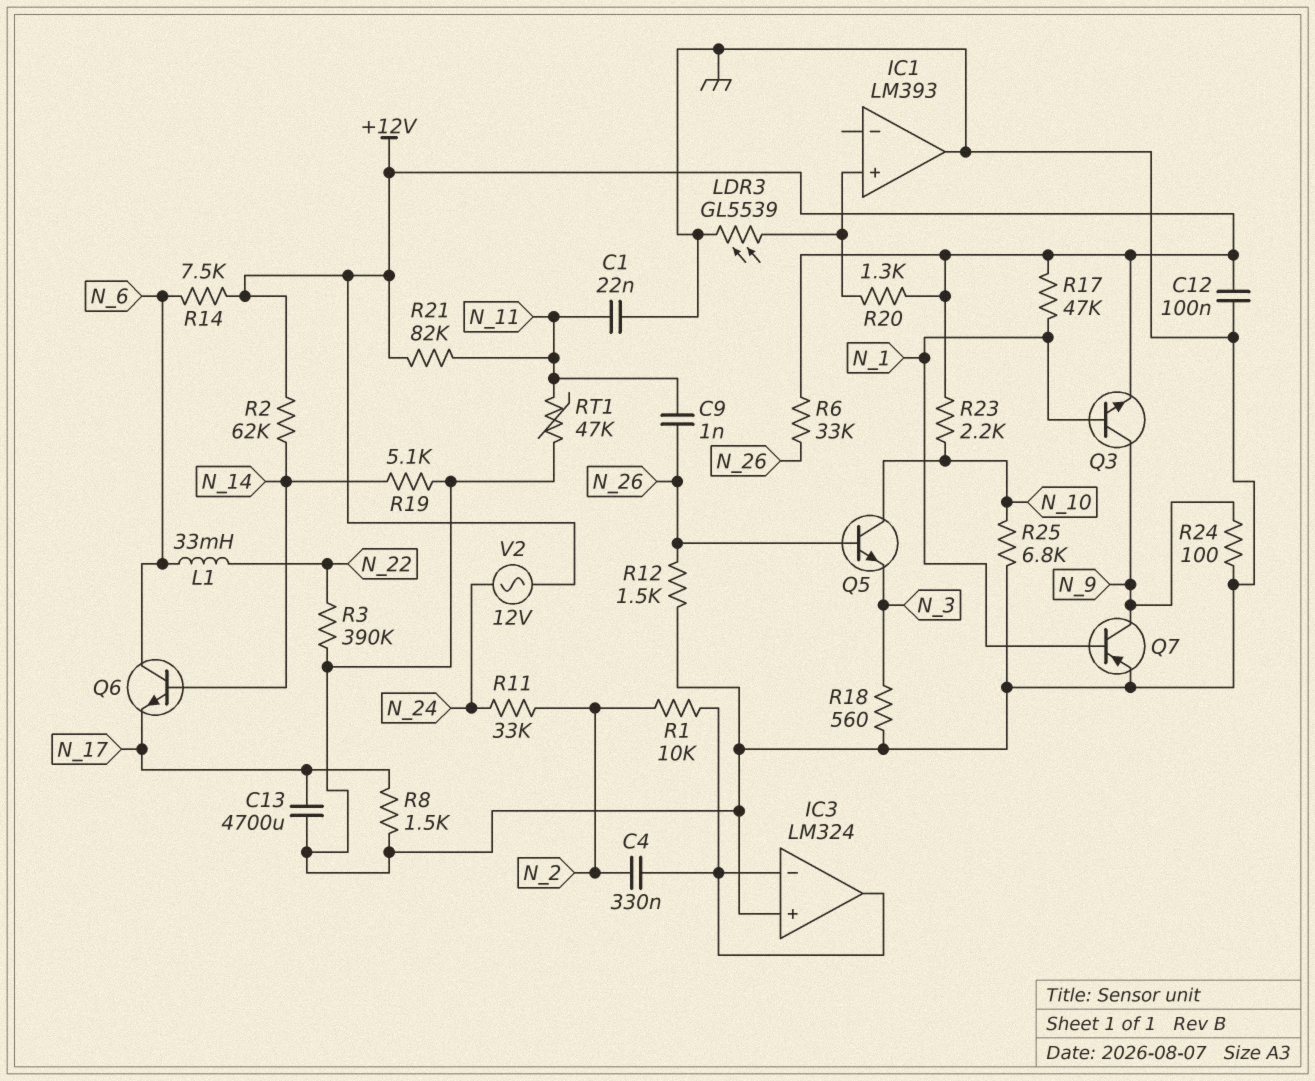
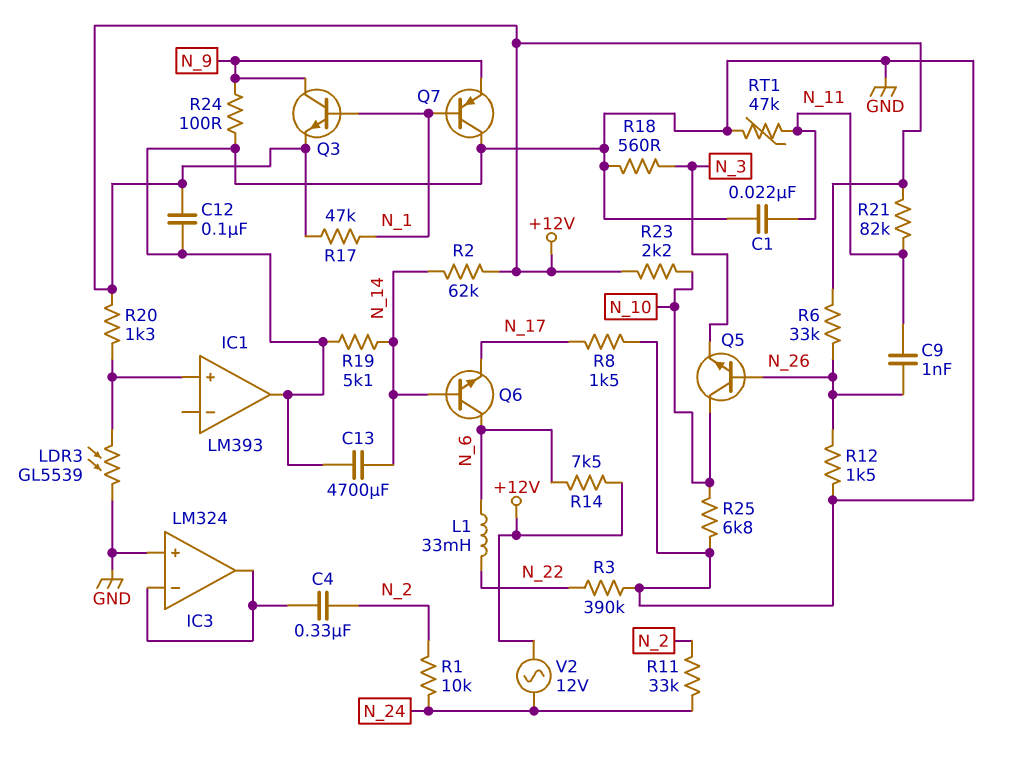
C13: 4700uF (GND, N_17) -> 4700uF (GND, N_14)
Q7: PNP (B N_1, C N_9, E GND) -> PNP (B N_1, C GND, E N_9)
R1: 10k (IC3/in-, N_2) -> 10k (N_2, N_24)

